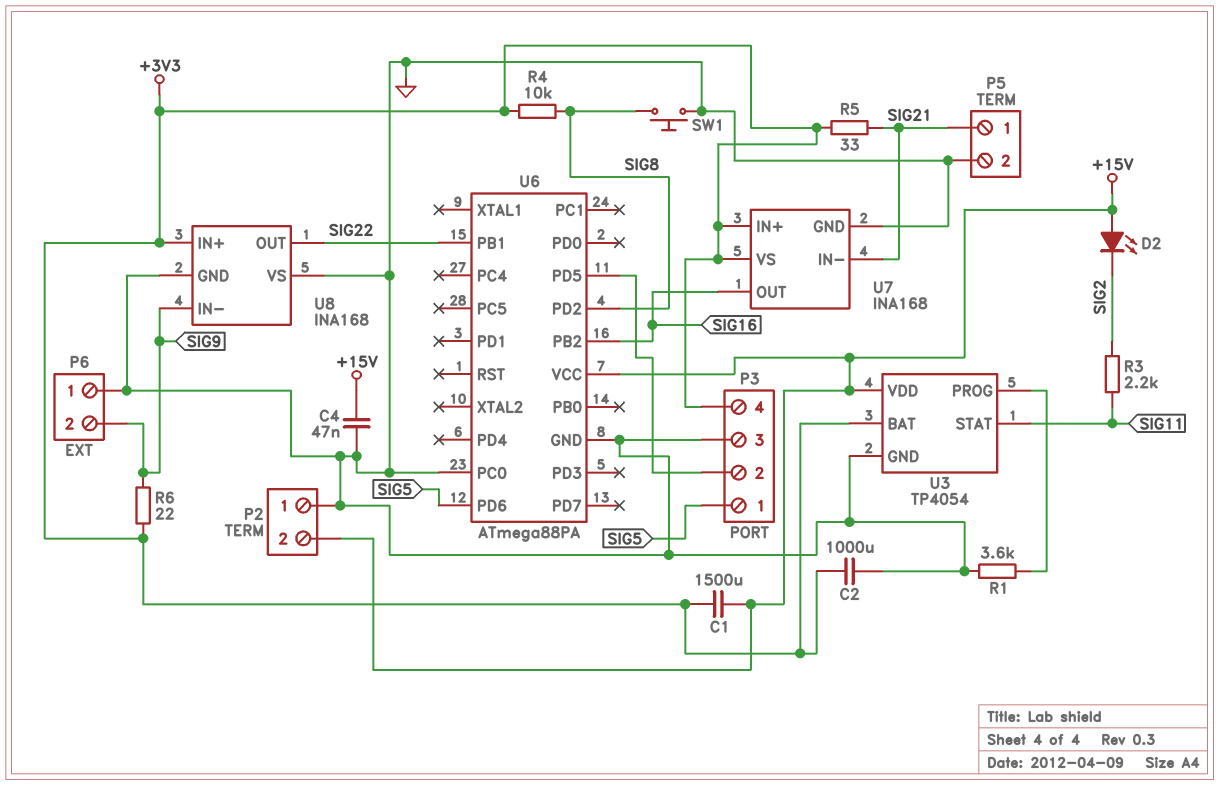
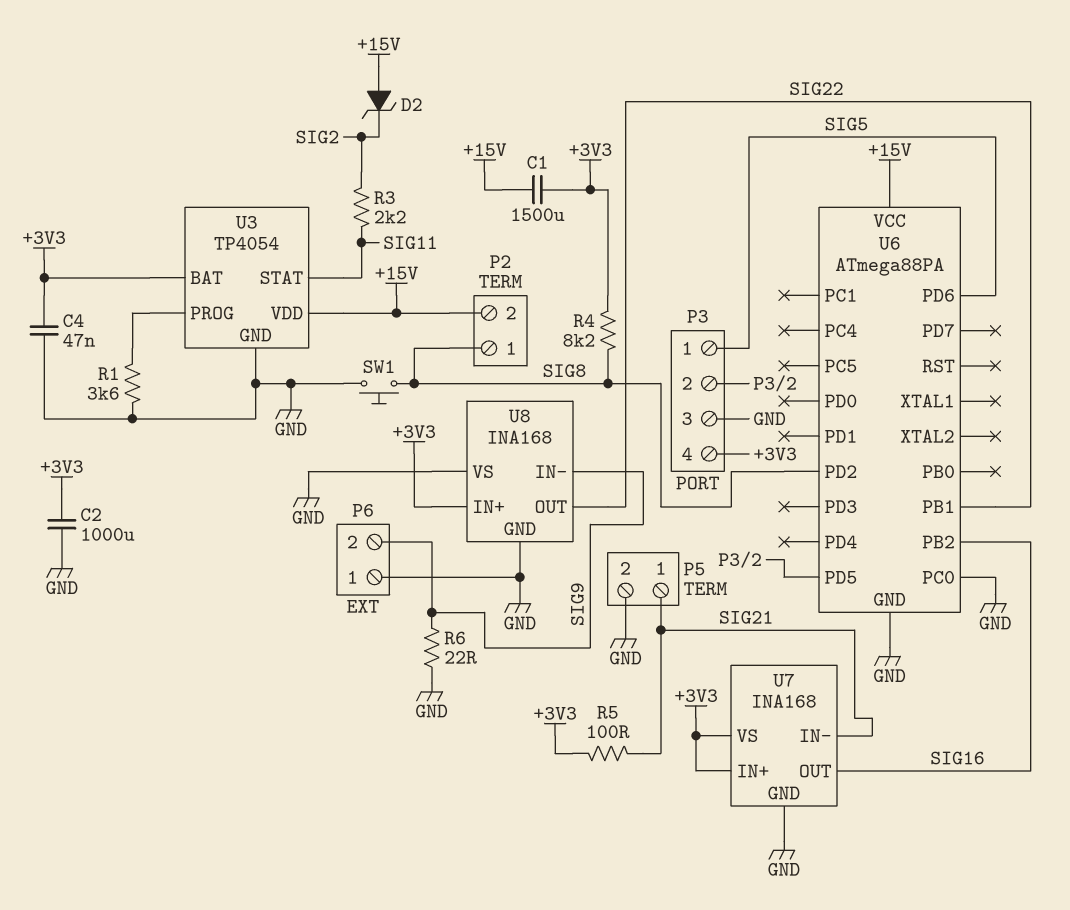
C4: 47nF (+15V, GND) -> 47nF (+3V3, GND)
D2: LED (A +15V, K SIG2) -> zener (A +15V, K SIG2)
P2 pin 1: GND -> SIG8
R4: 10k (+3V3, SIG8) -> 8.2k (+3V3, SIG8)
R5: 33 (+3V3, SIG21) -> 100 (+3V3, SIG21)
R6: 22 (+3V3, SIG9) -> 22 (GND, SIG9)

